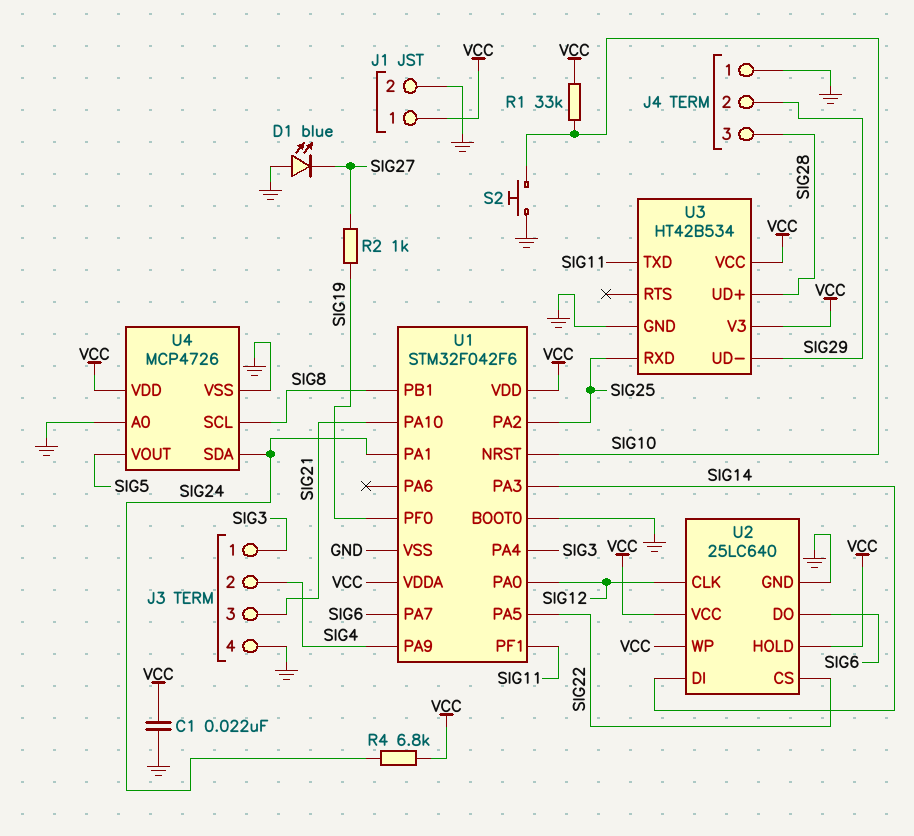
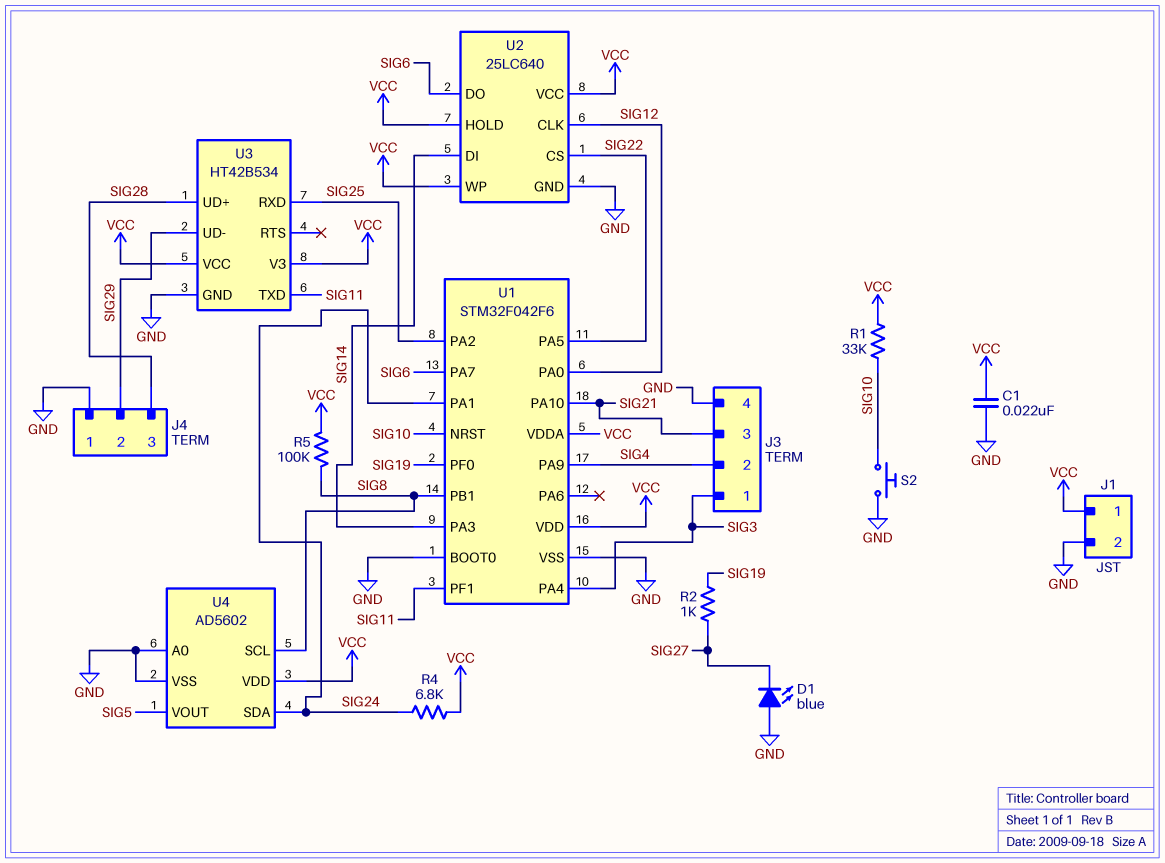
R5: none -> 100k (SIG8, VCC)
U4: MCP4726 -> AD5602

